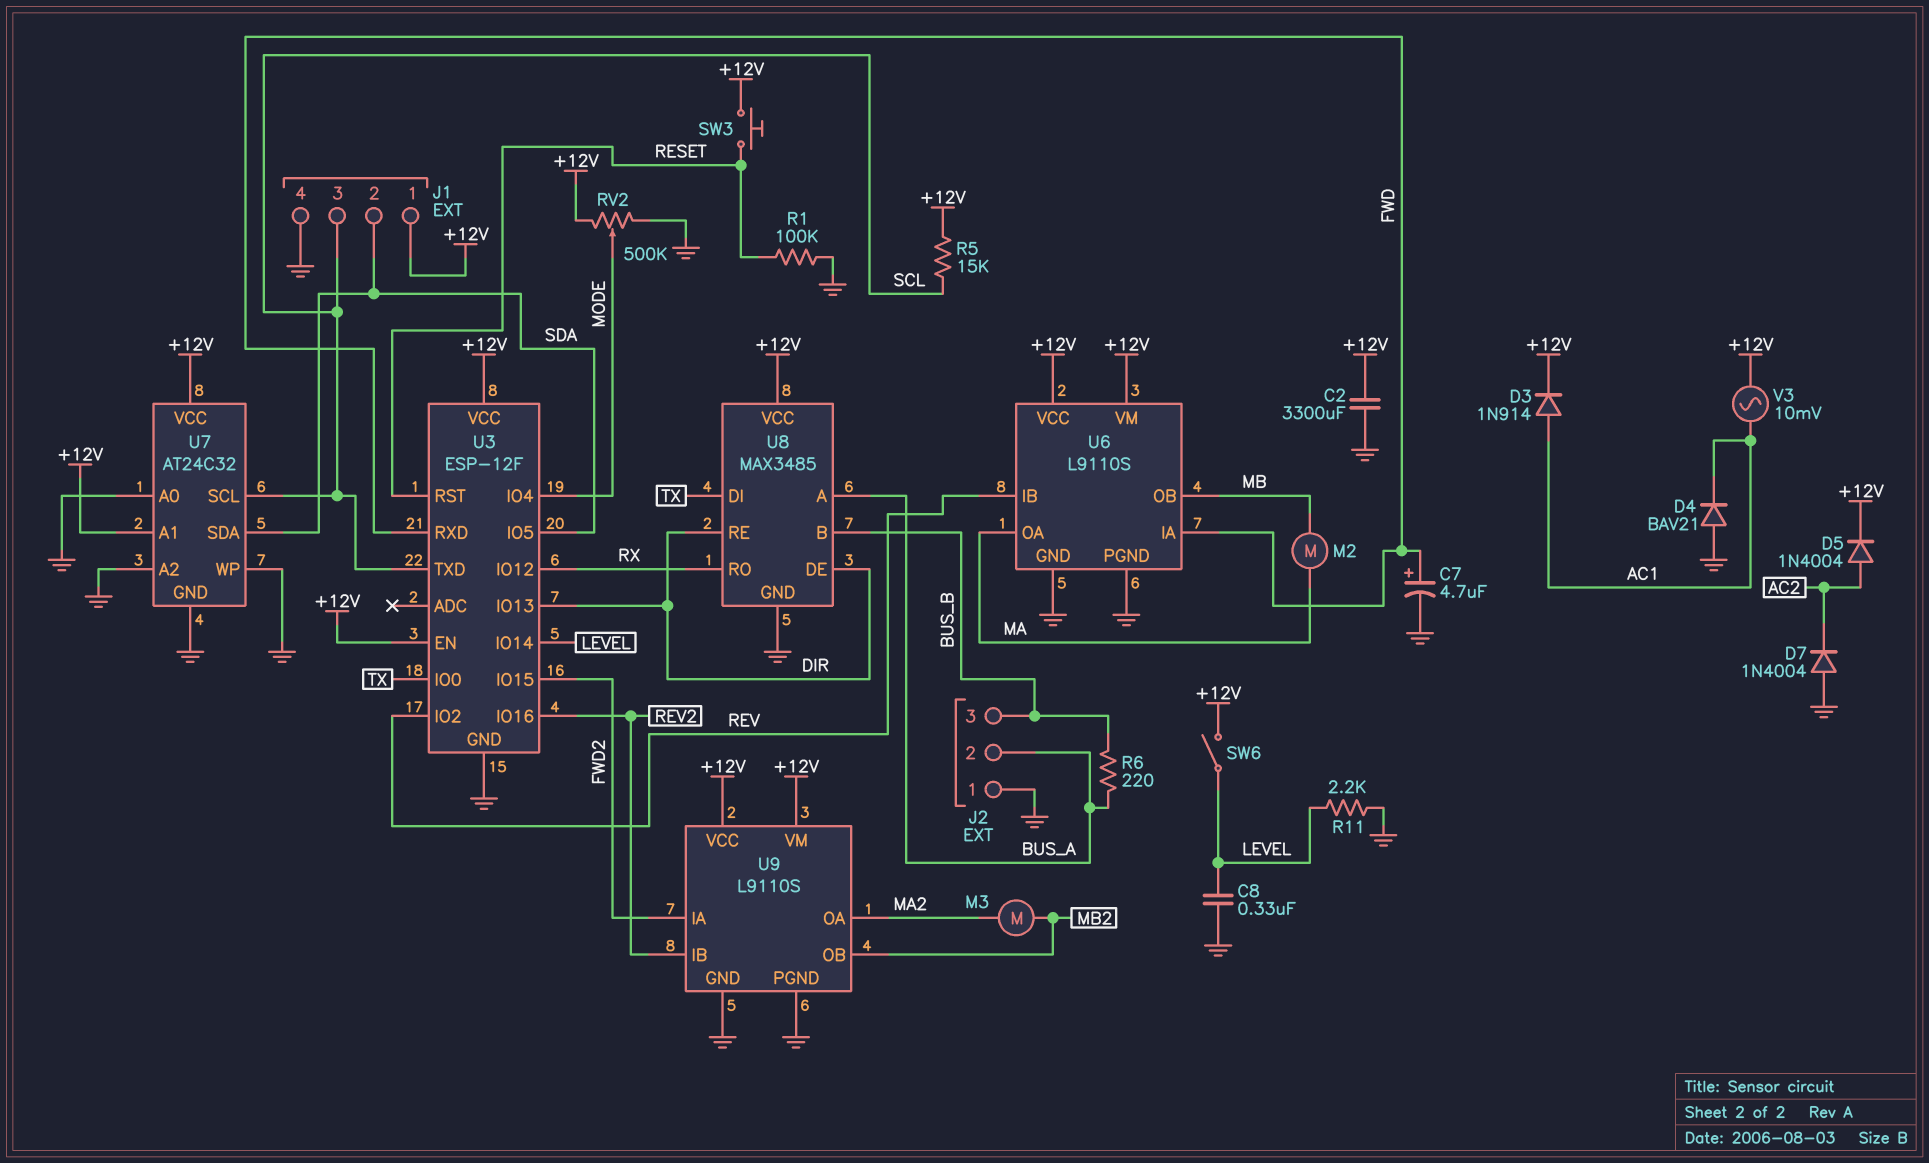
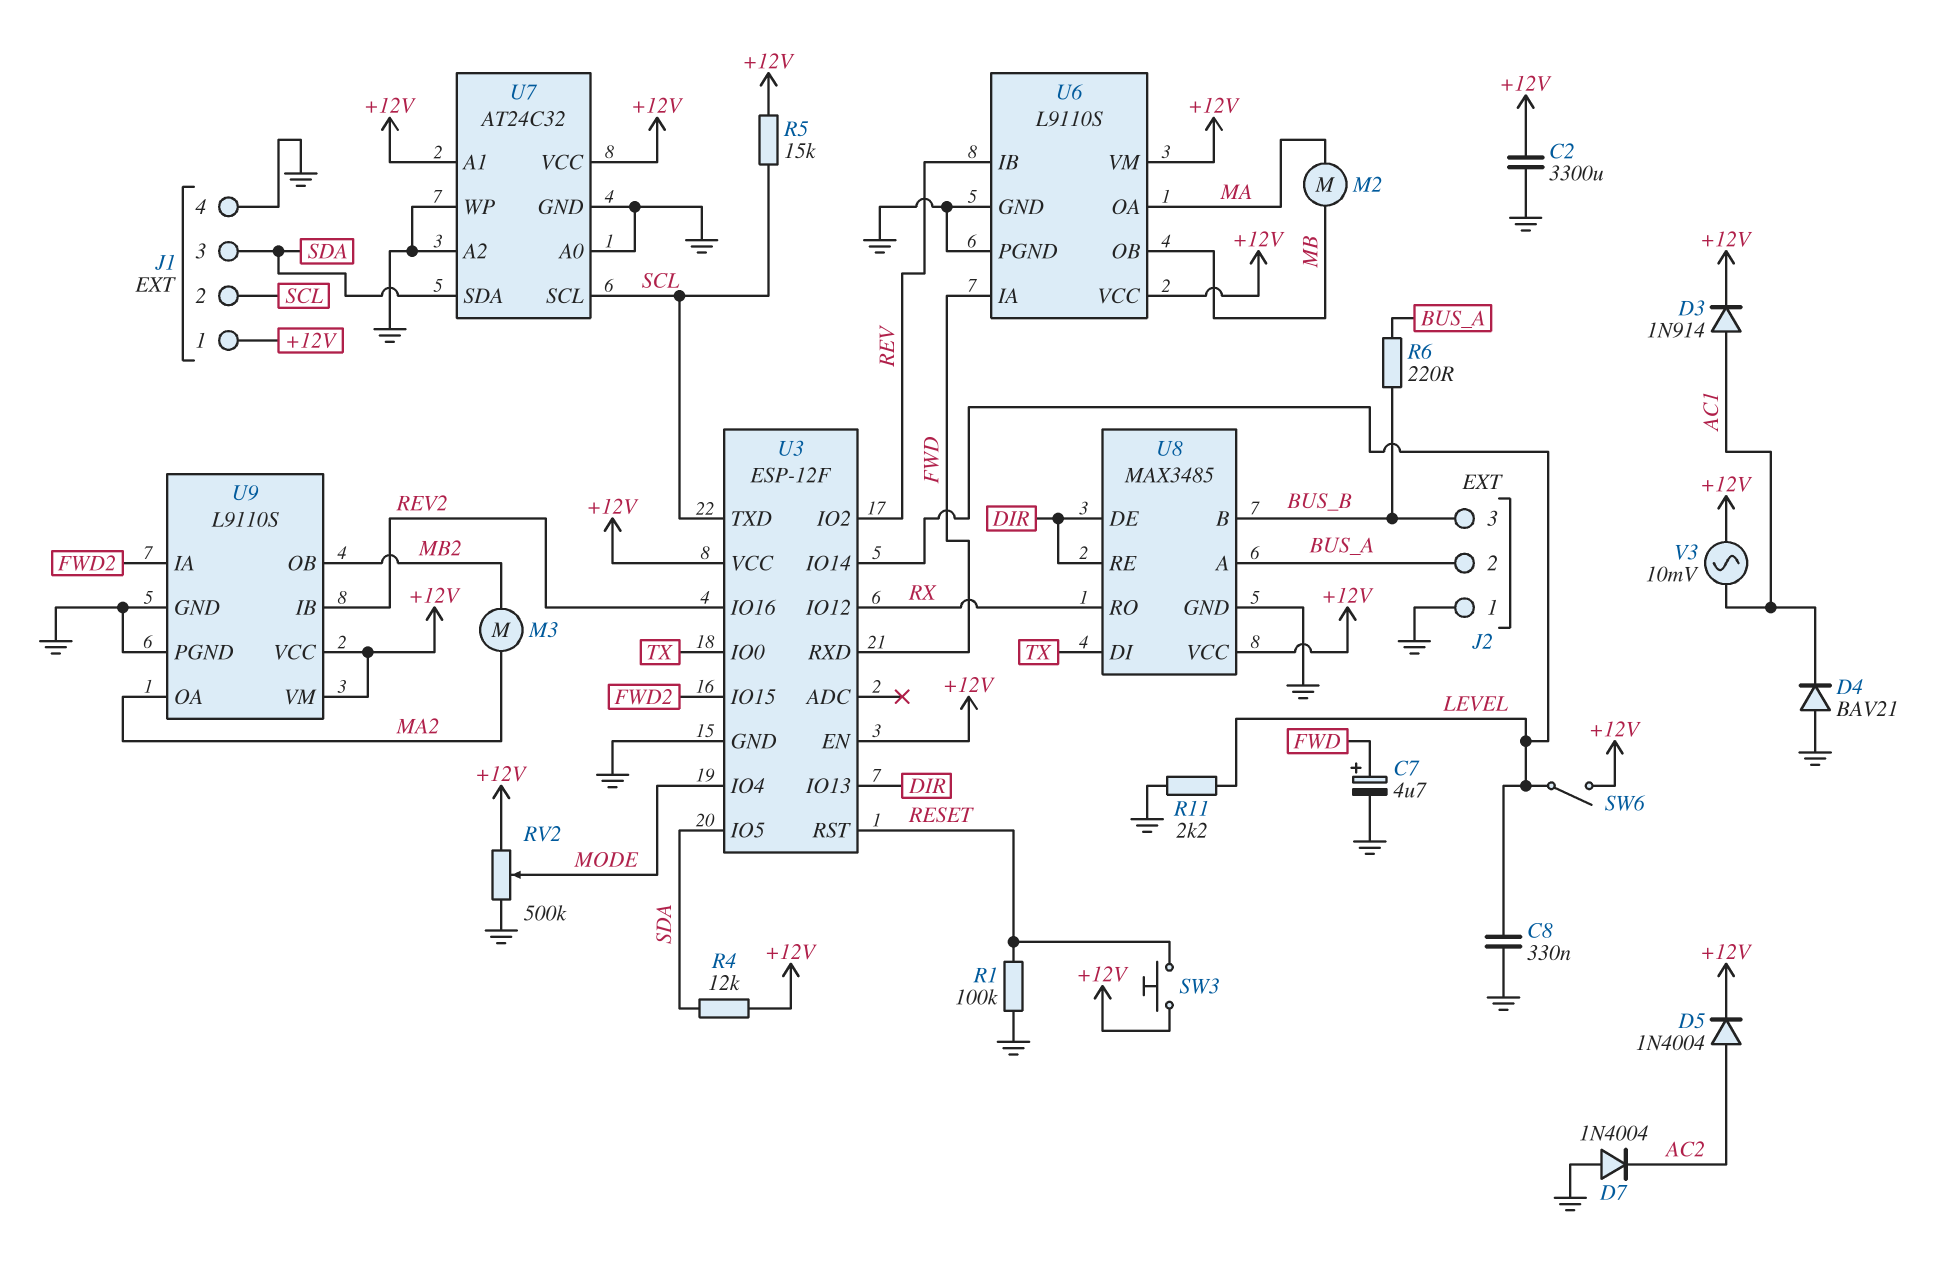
J1 pin 2: SDA -> SCL
J1 pin 3: SCL -> SDA
R4: none -> 12k (+12V, SDA)

